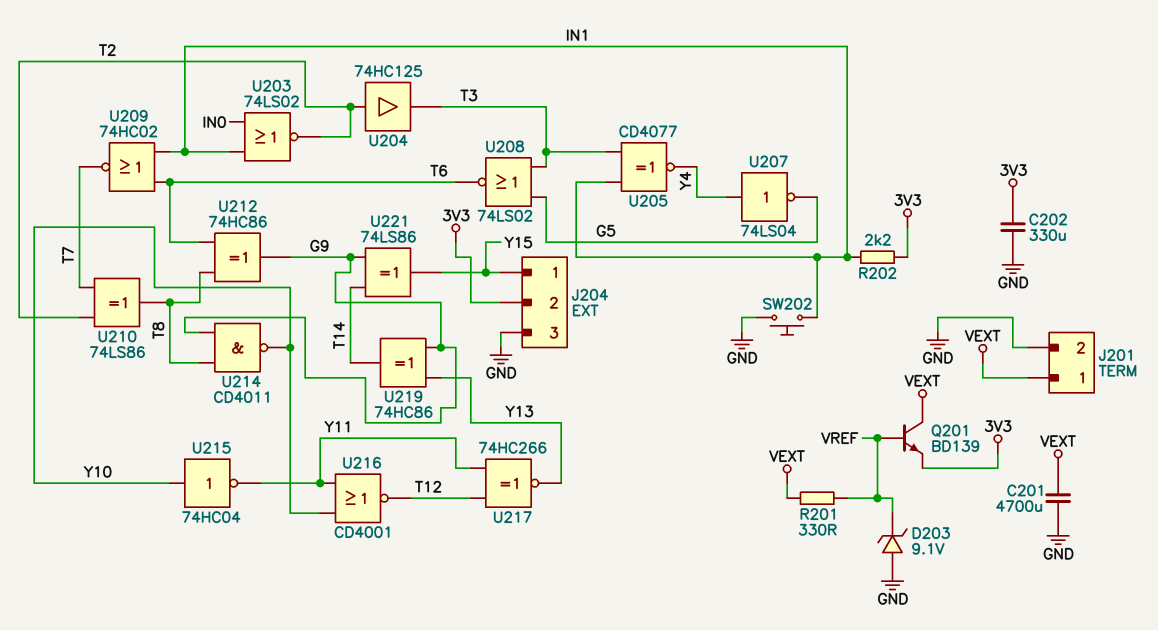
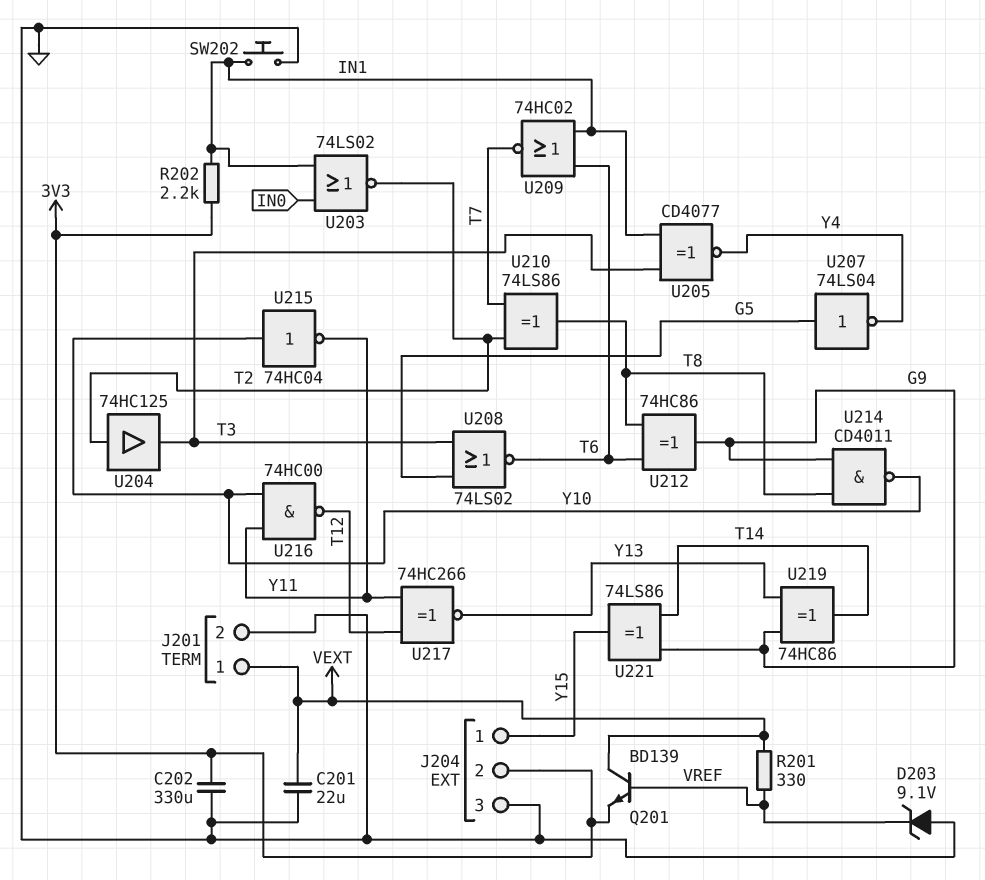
C201: 4700uF (GND, VEXT) -> 22uF (GND, VEXT)
U207: NOT 74LS04 (in Y4, out G5) -> NOT 74LS04 (in G5, out Y4)
U216: NOR CD4001 (in Y10, in Y11, out T12) -> NAND 74HC00 (in Y10, in Y11, out T12)

